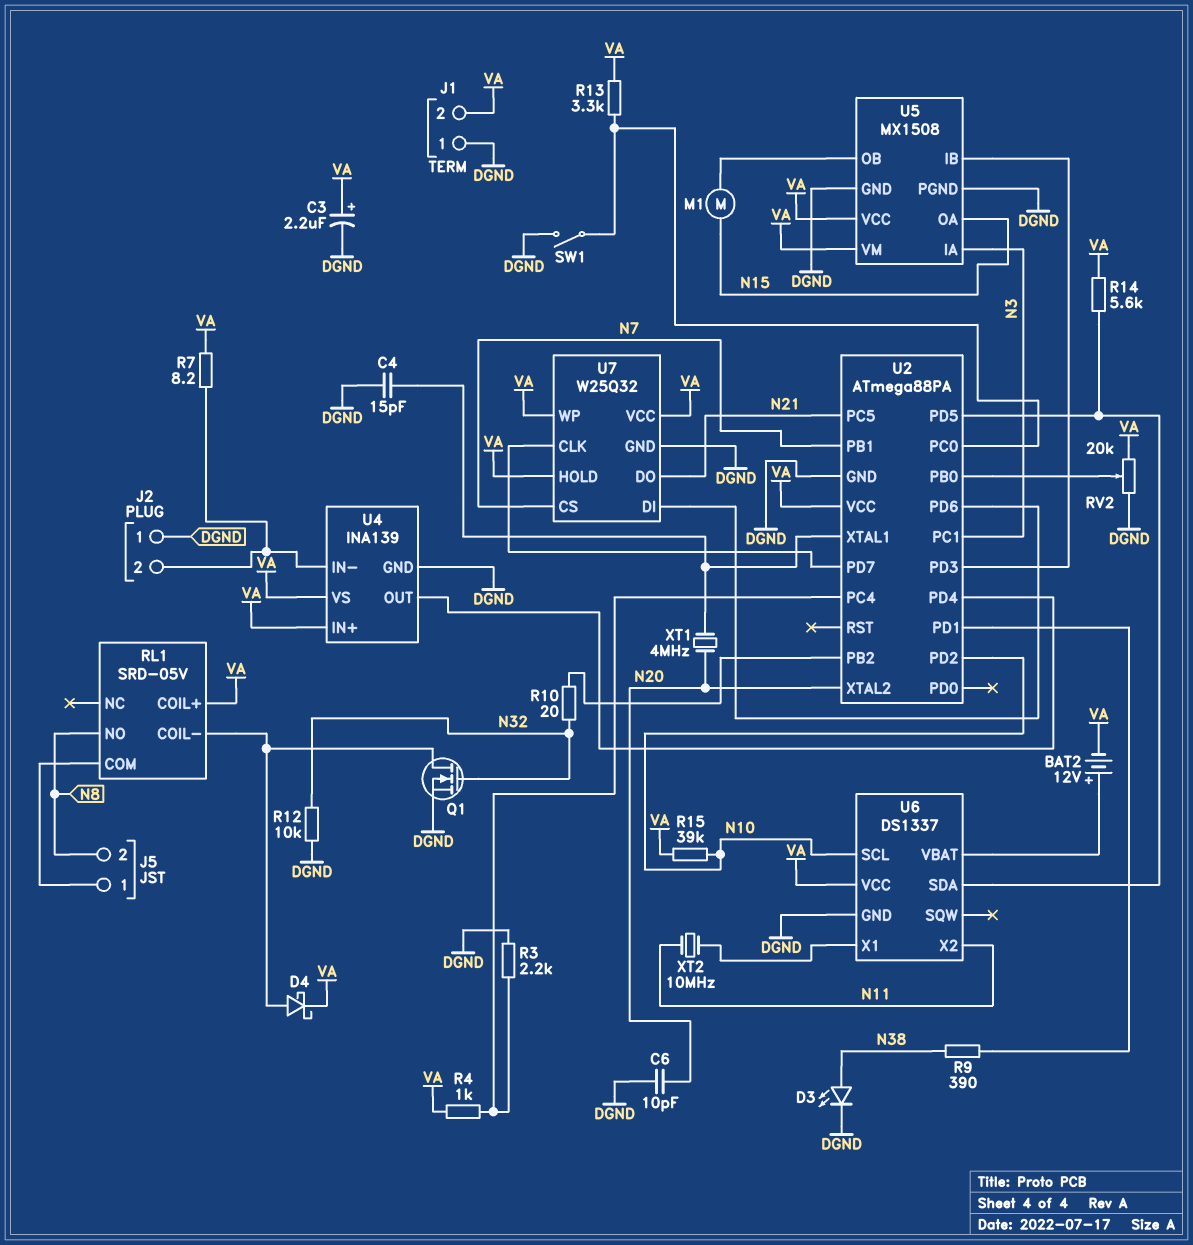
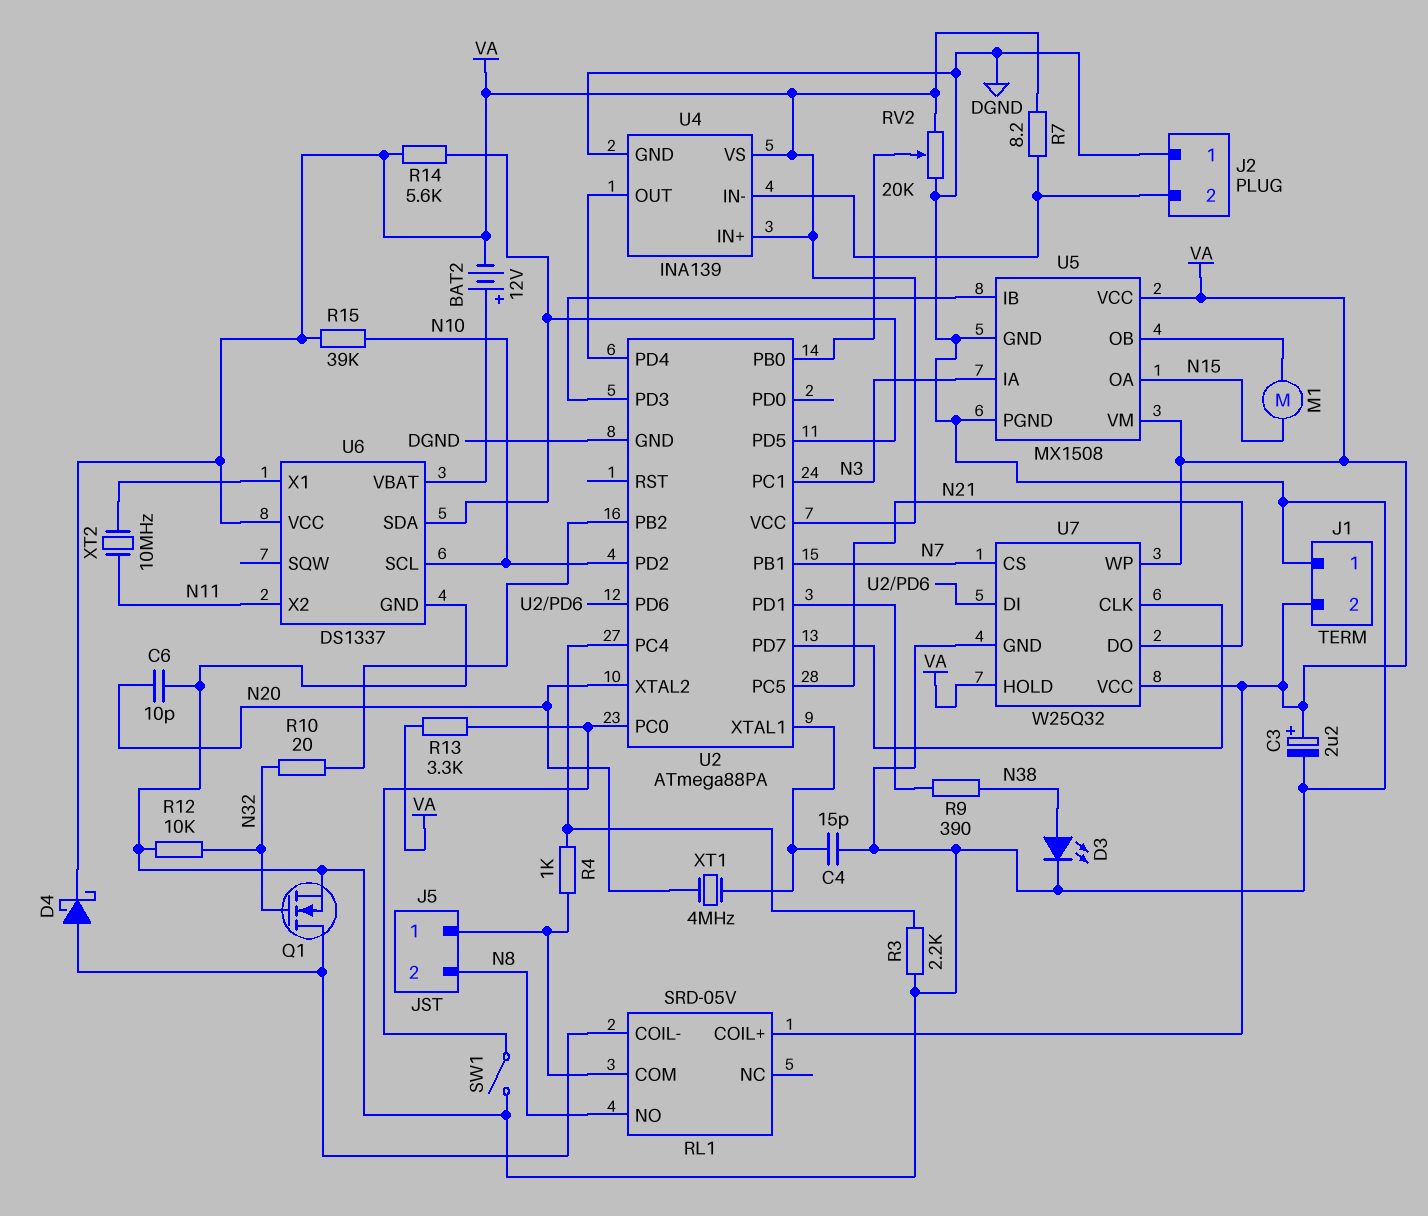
R4: 1k (U2/PC4, VA) -> 1k (J5/1, U2/PC4)

